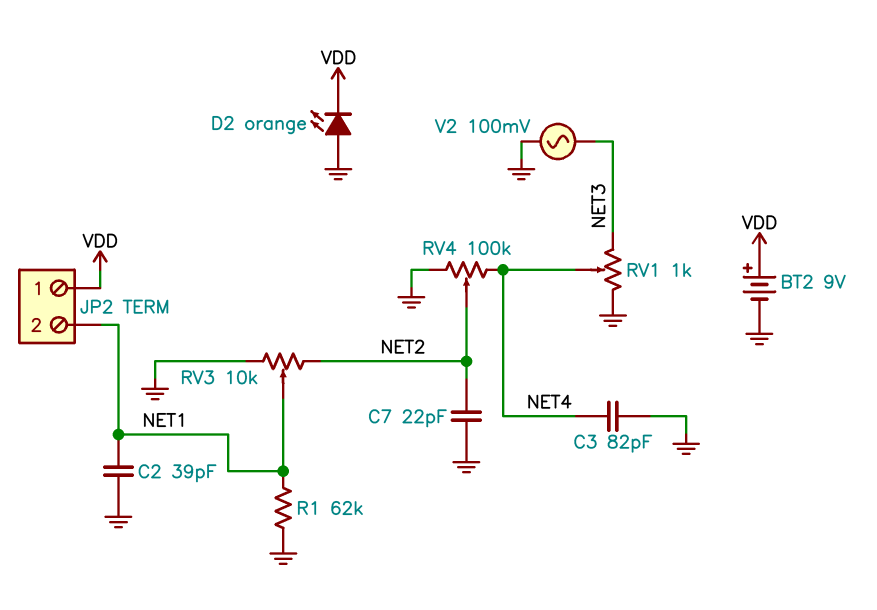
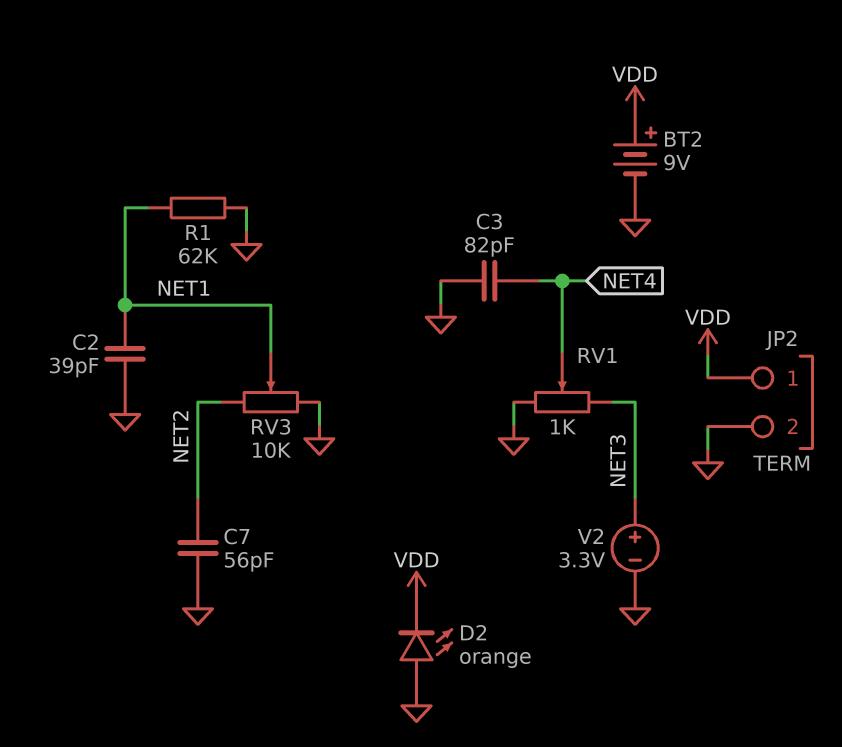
C7: 22pF (GND, NET2) -> 56pF (GND, NET2)
JP2 pin 2: NET1 -> GND
RV4: 100k (GND, NET4, wiper NET2) -> none
V2: AC 100mV (GND, NET3) -> 3.3V (plus NET3, minus GND)

